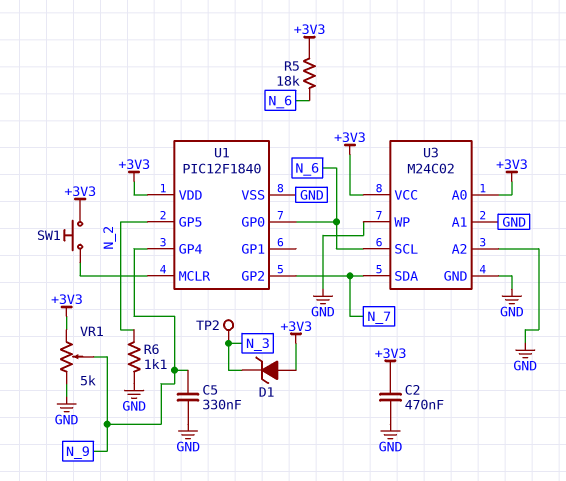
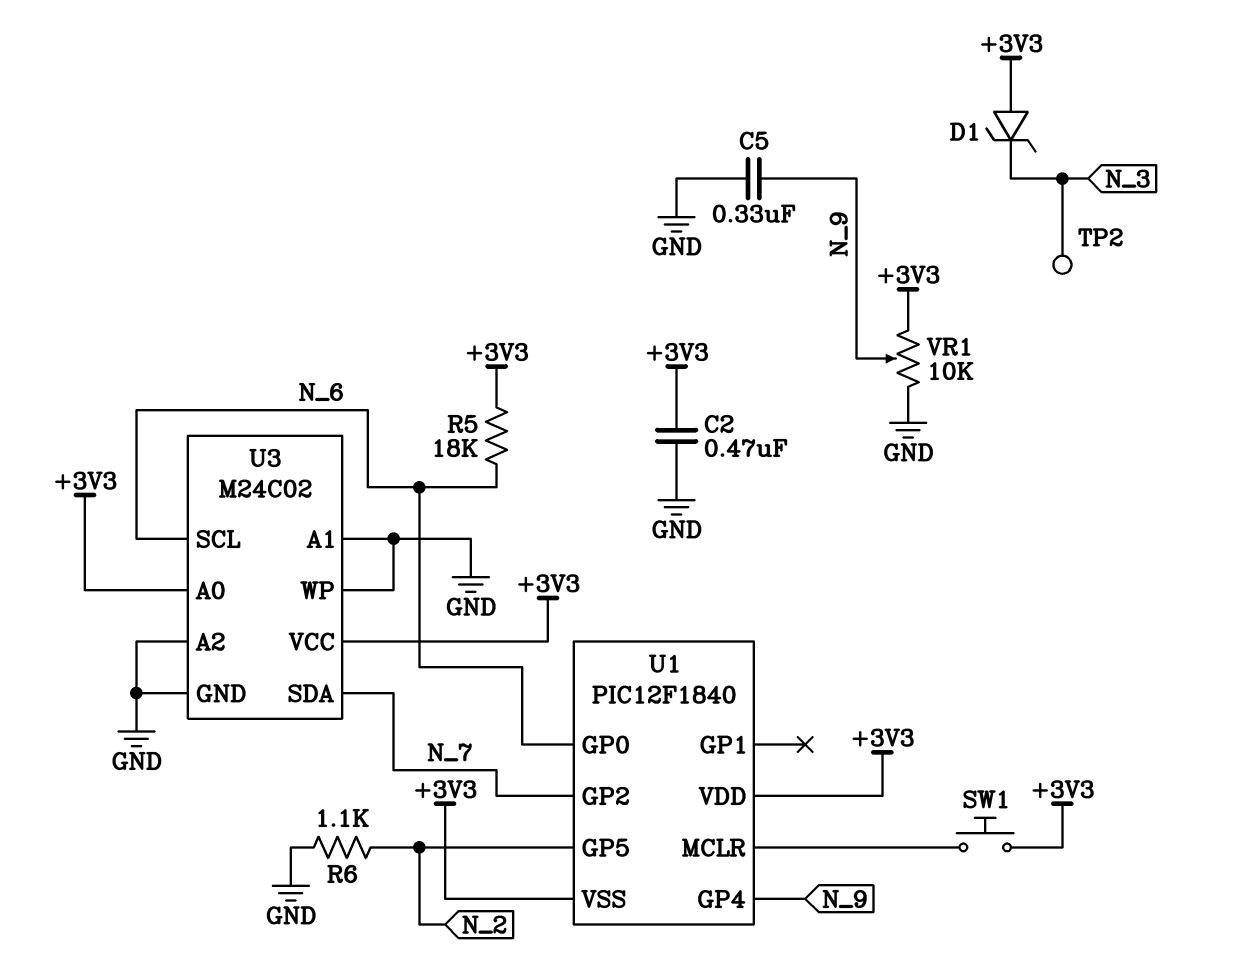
U1 pin VSS: GND -> +3V3
VR1: 5k (+3V3, GND, wiper N_9) -> 10k (+3V3, GND, wiper N_9)

